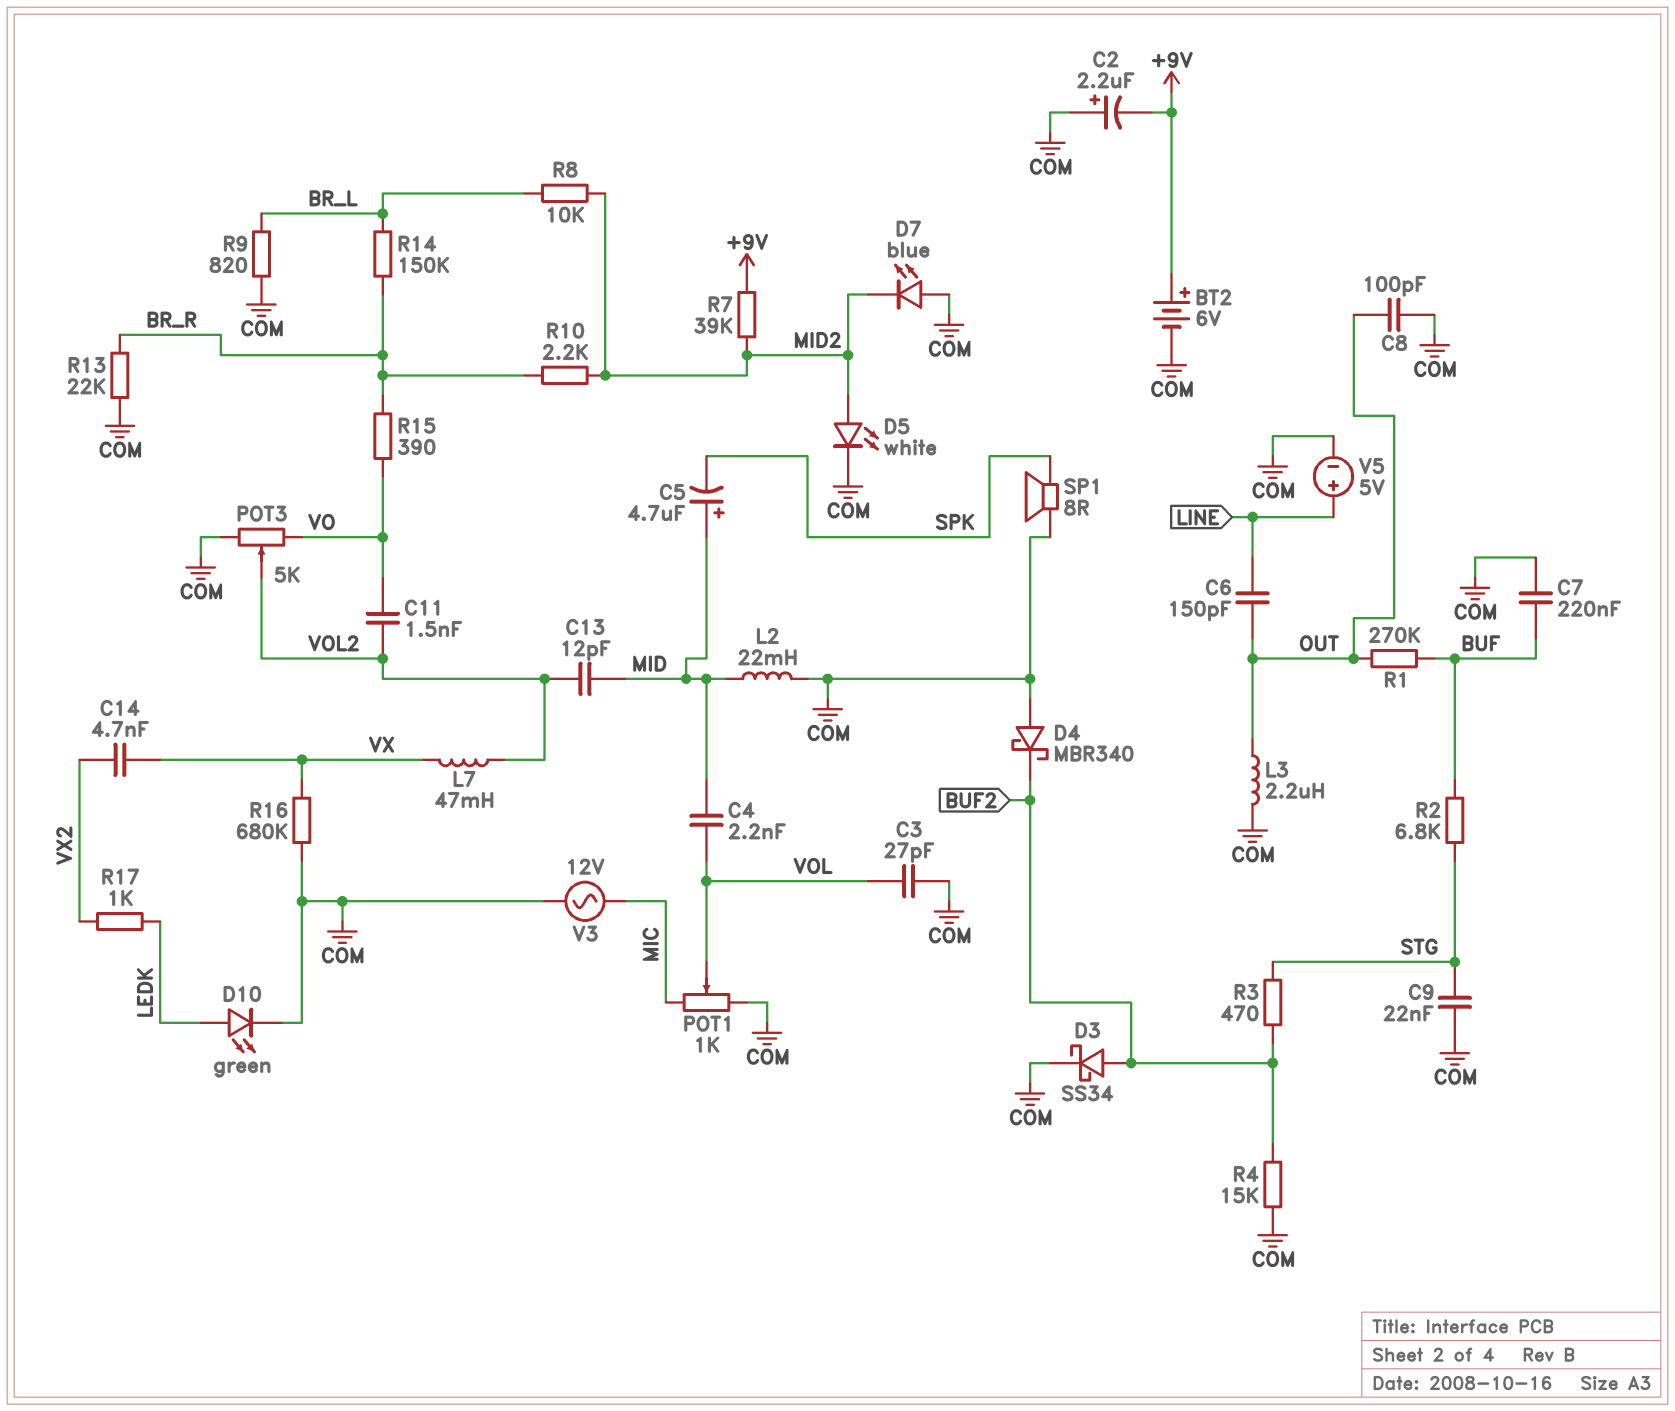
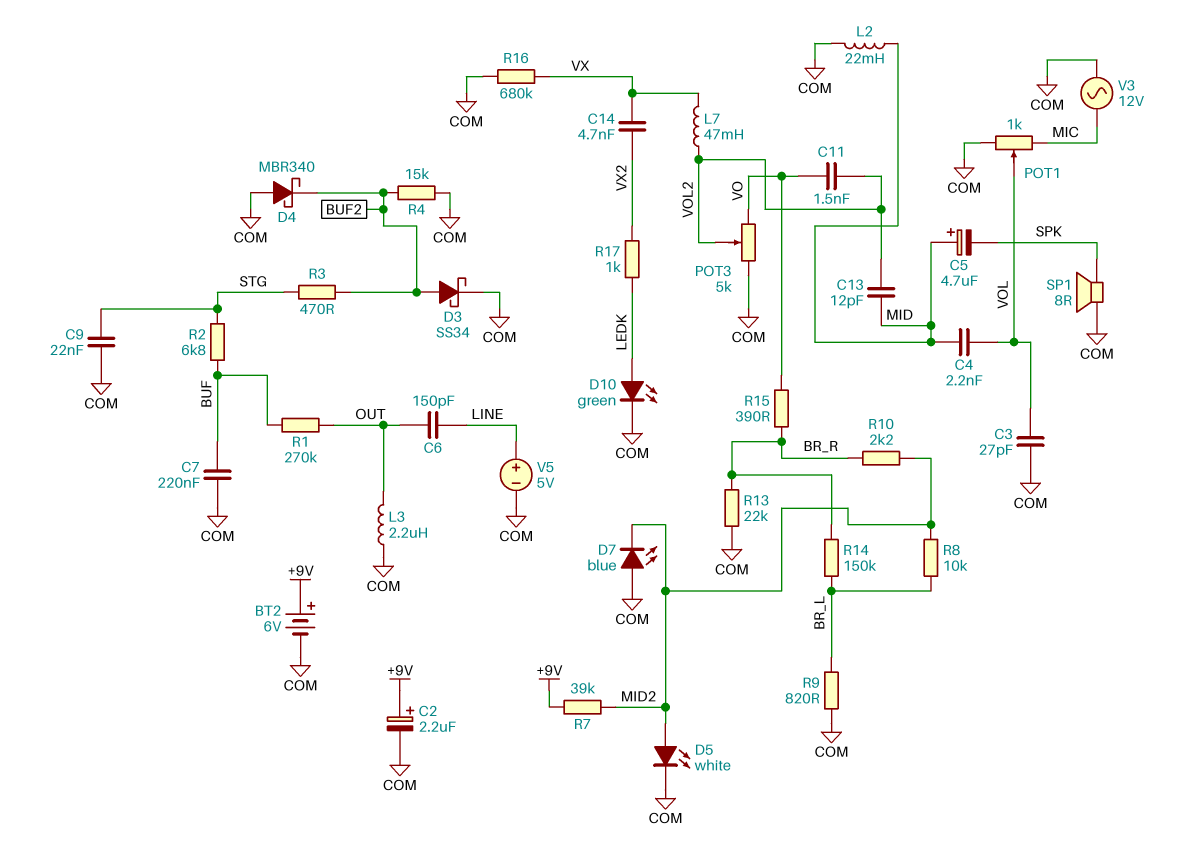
C2: 2.2uF (plus COM, minus +9V) -> 2.2uF (plus +9V, minus COM)
C8: 100pF (COM, OUT) -> none

